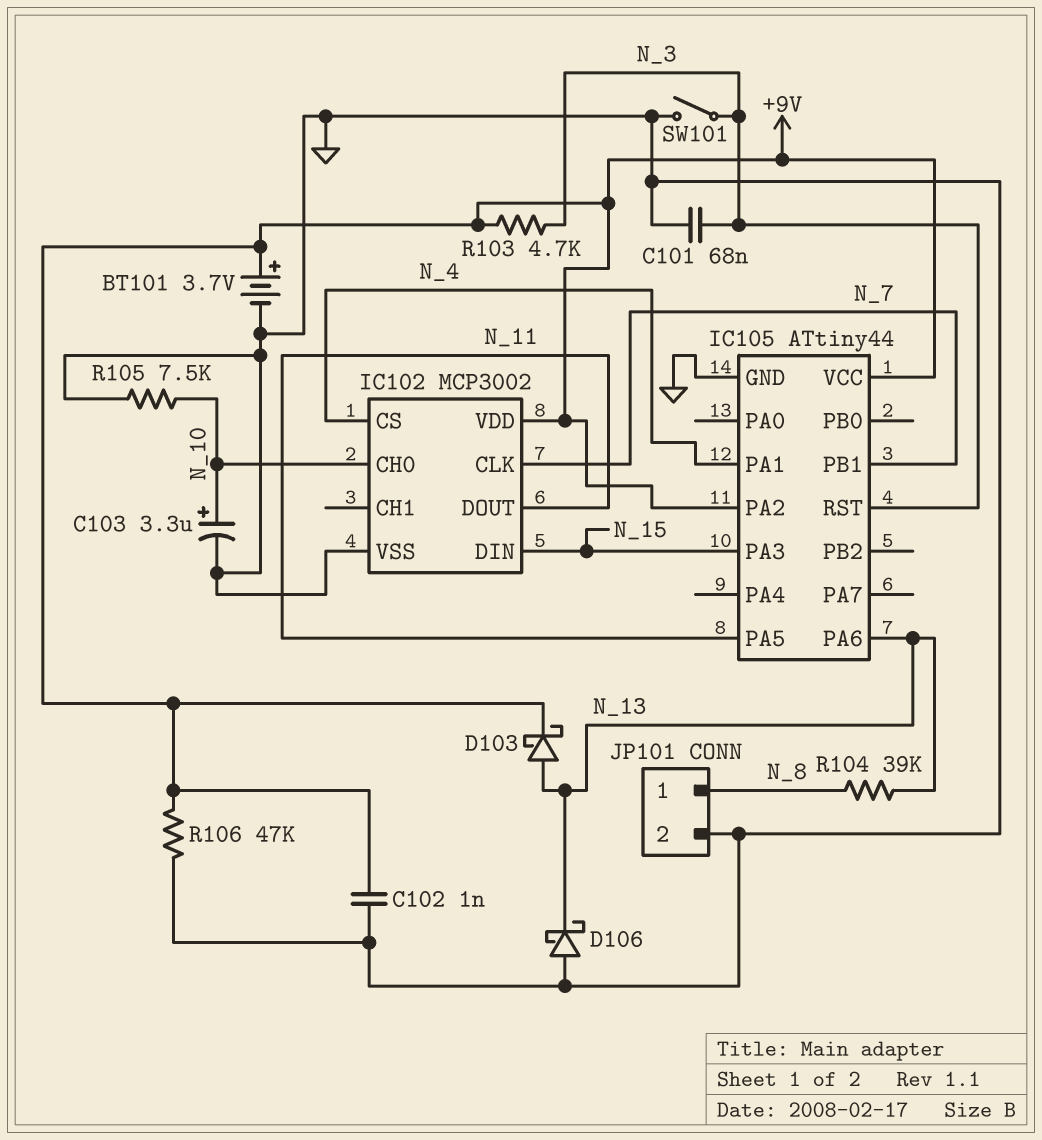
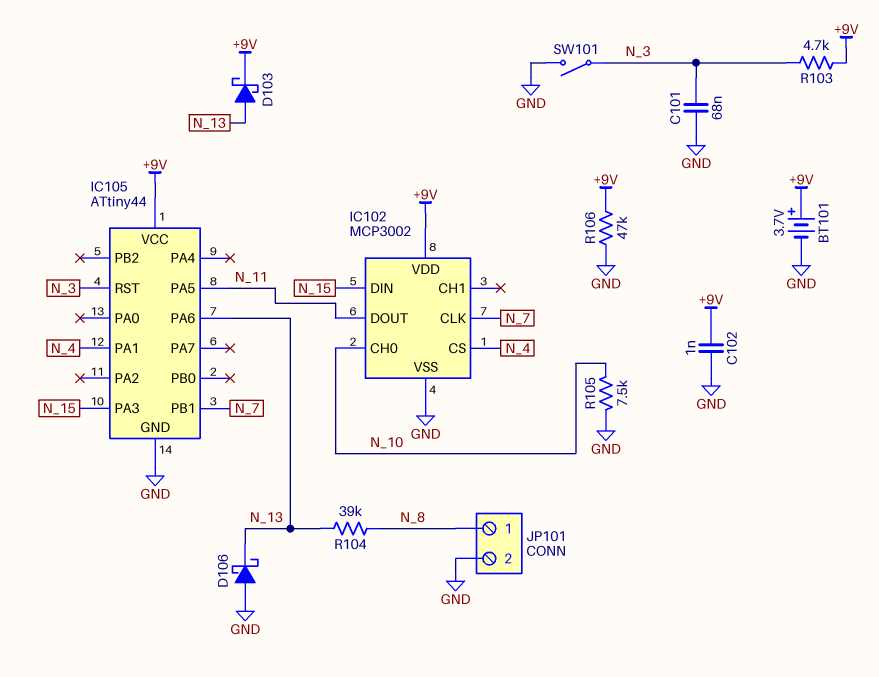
C103: 3.3uF (plus N_10, minus GND) -> none
IC105 pin PA2: +9V -> none

